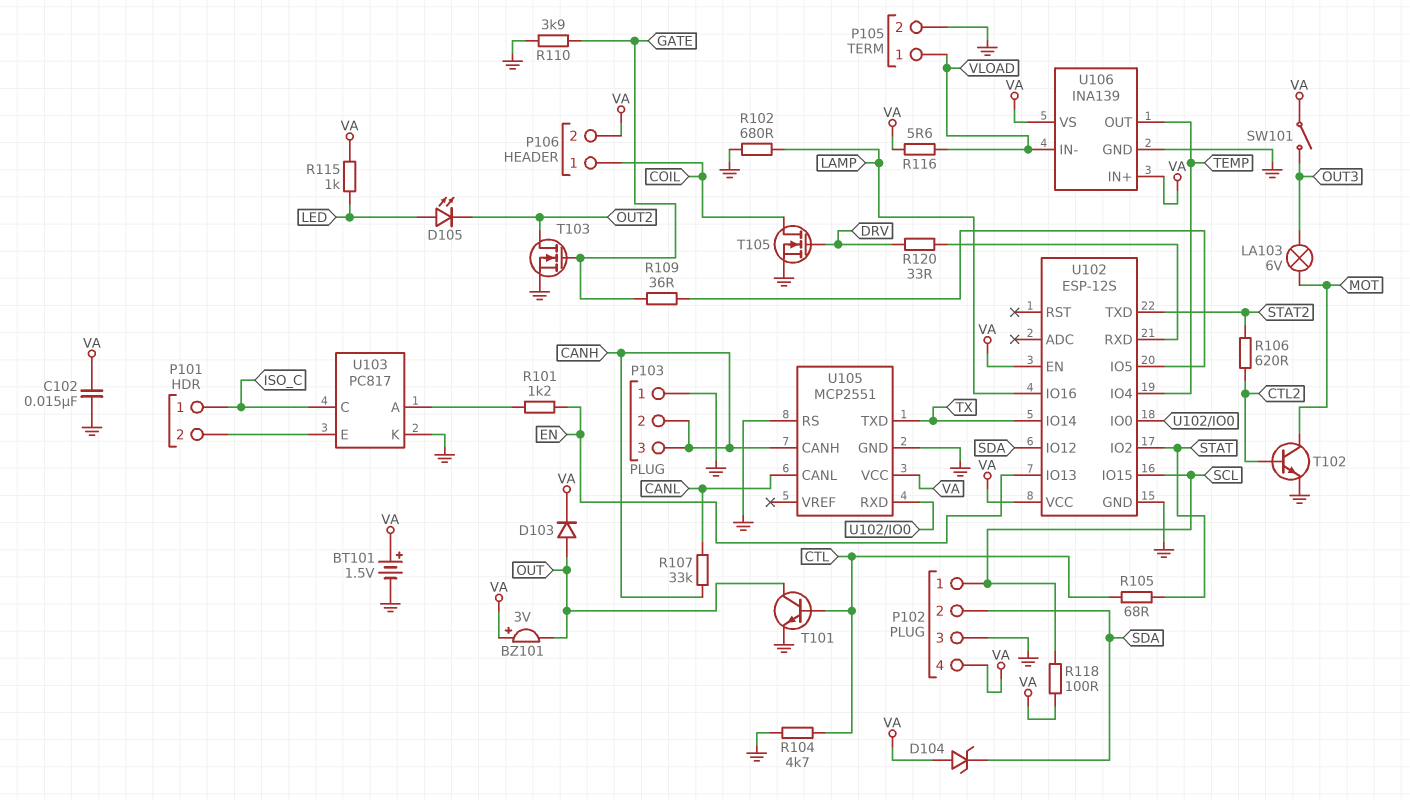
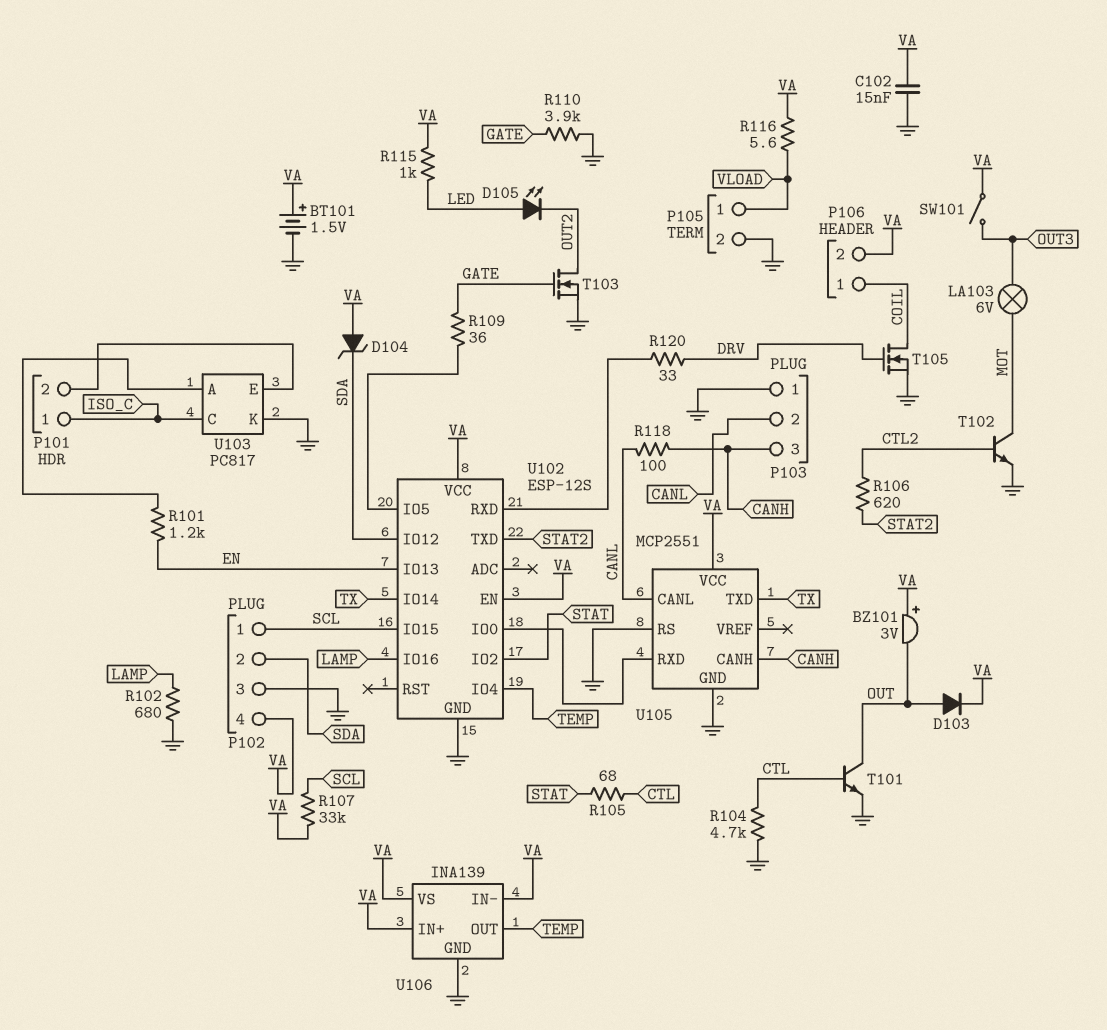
P103 pin 2: CANH -> CANL
R107: 33k (CANH, CANL) -> 33k (SCL, VA)
R118: 100 (SCL, VA) -> 100 (CANH, CANL)
U106 pin IN-: VLOAD -> VA

